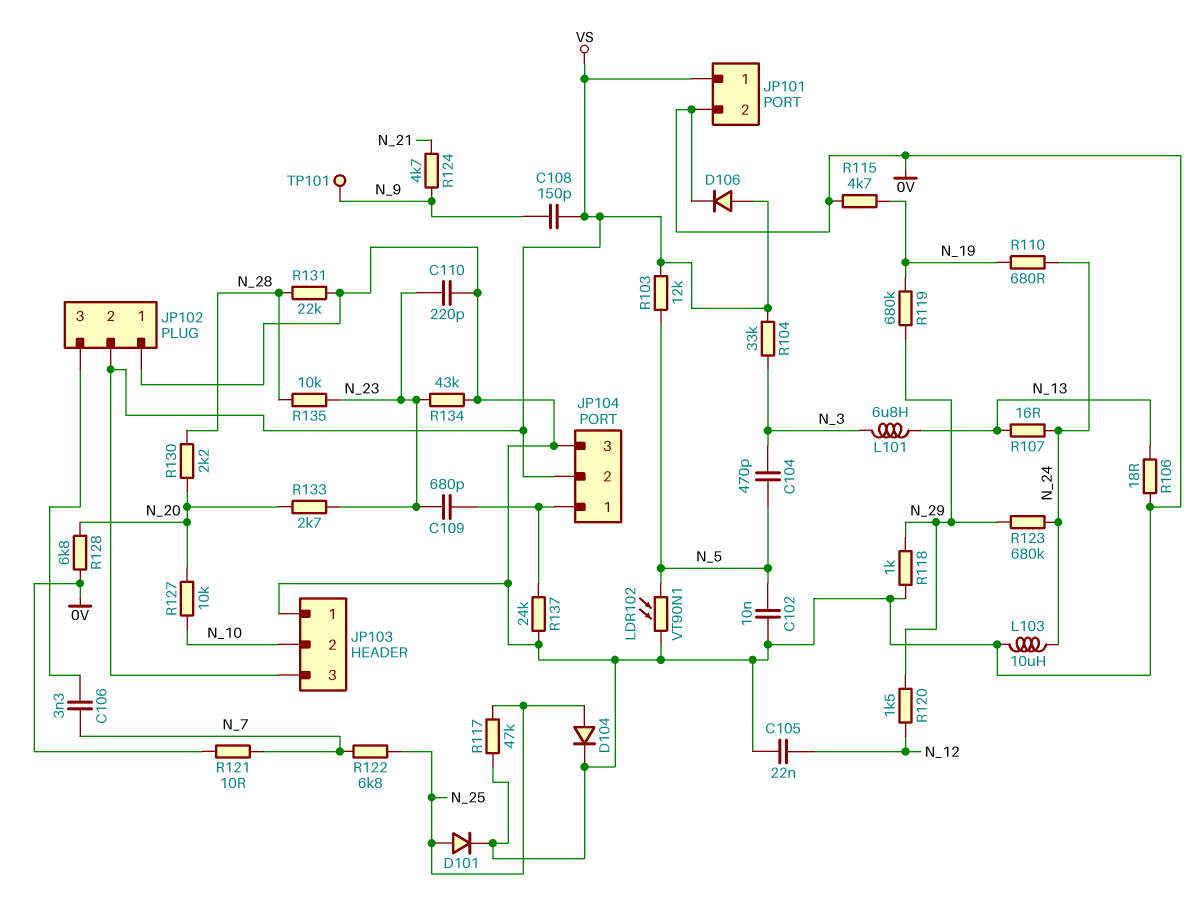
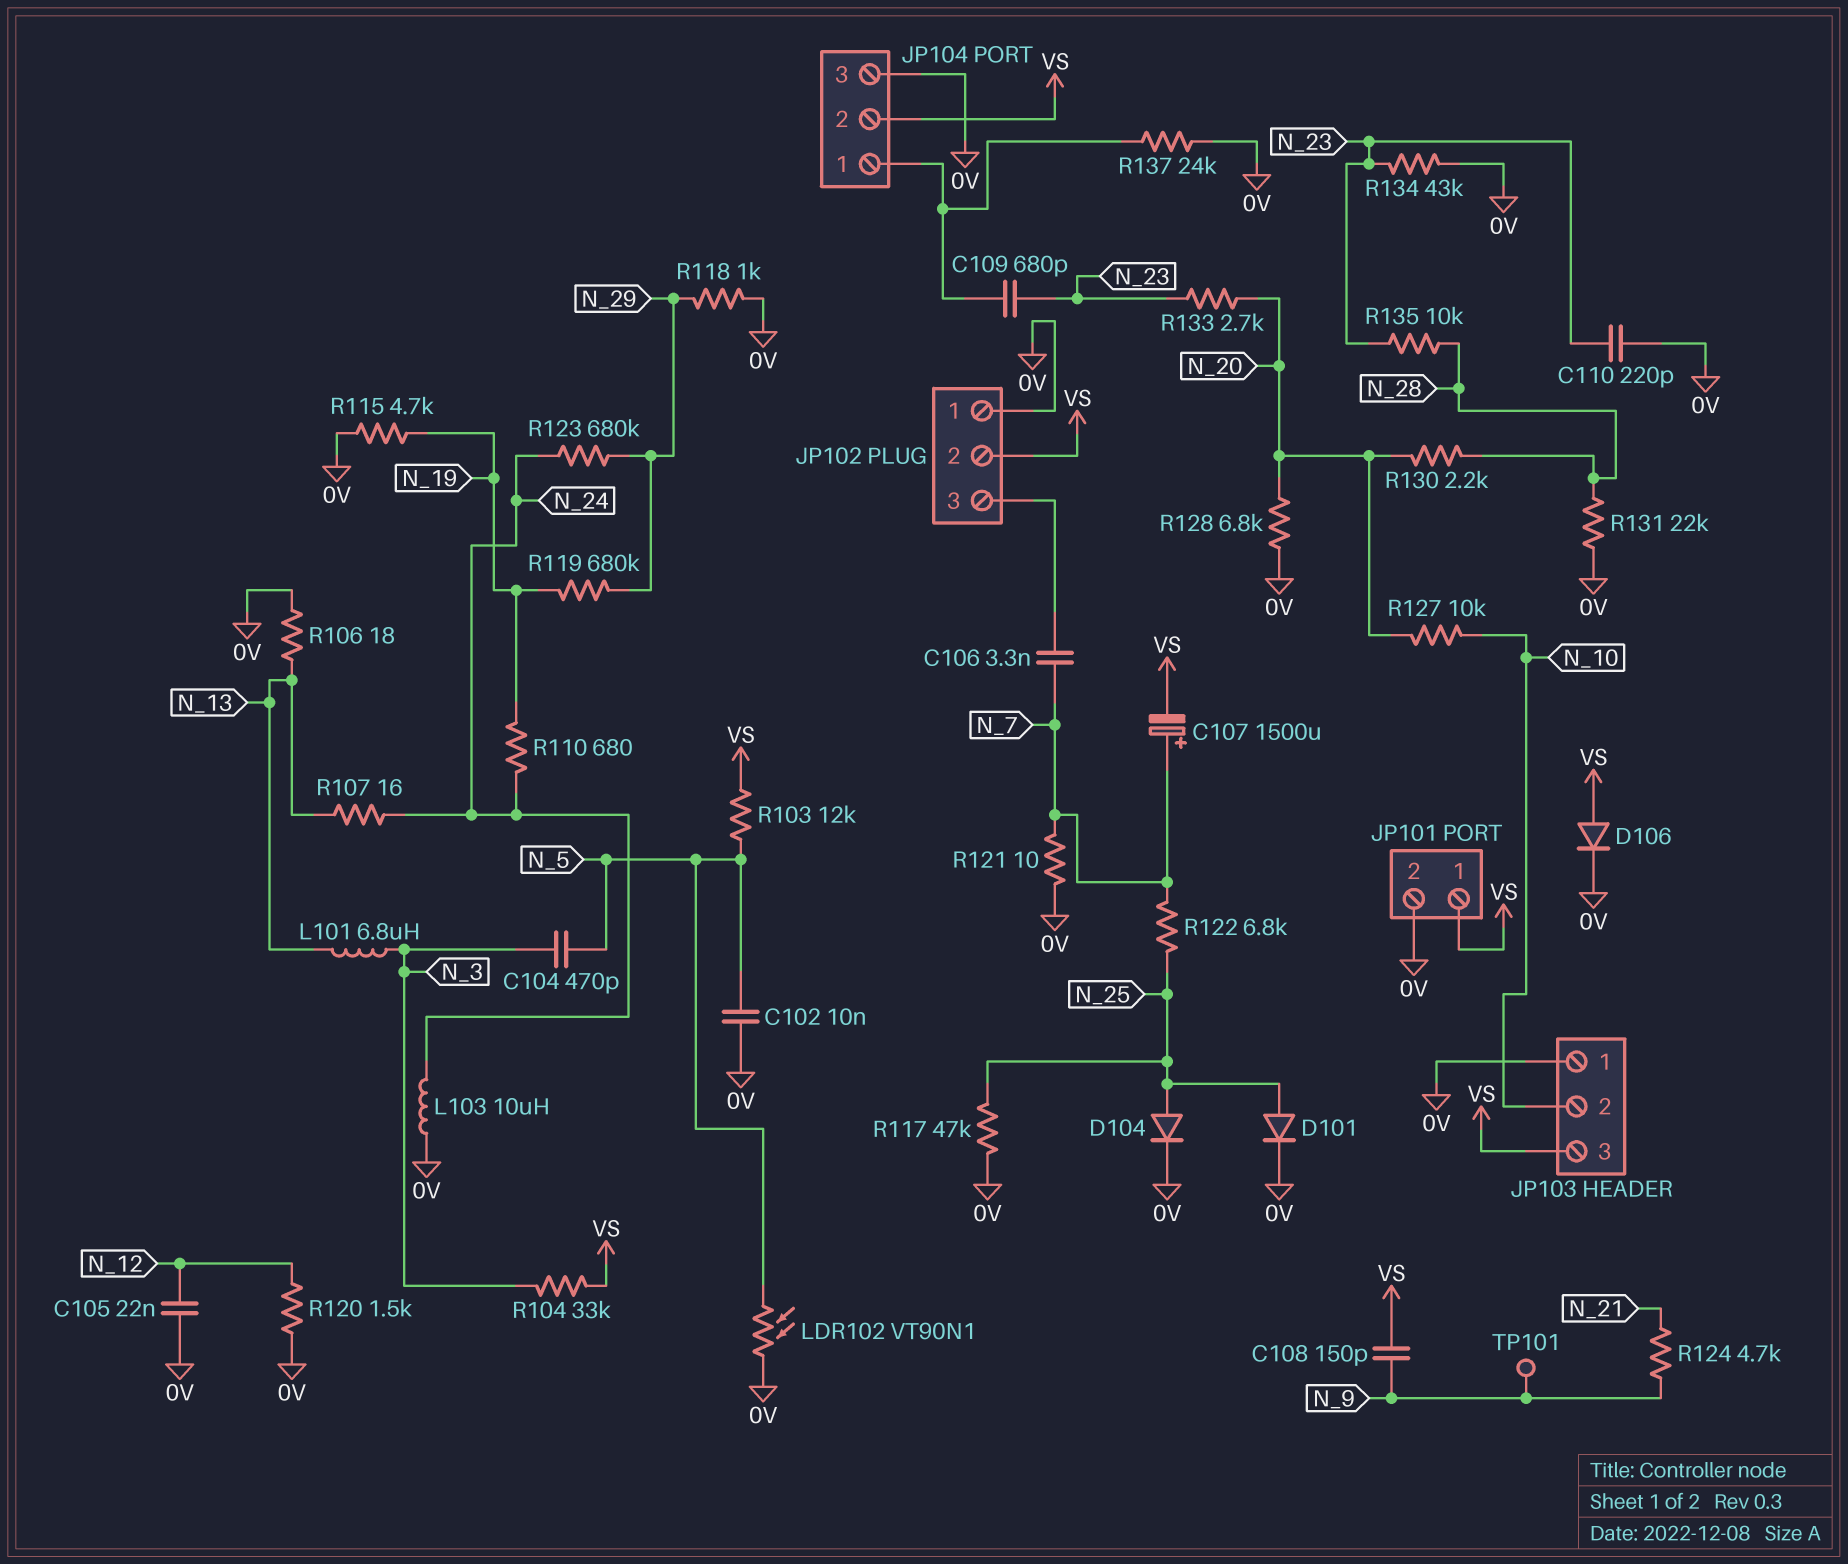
C107: none -> 1500uF (plus N_7, minus VS)
R120: 1.5k (N_12, N_29) -> 1.5k (0V, N_12)

